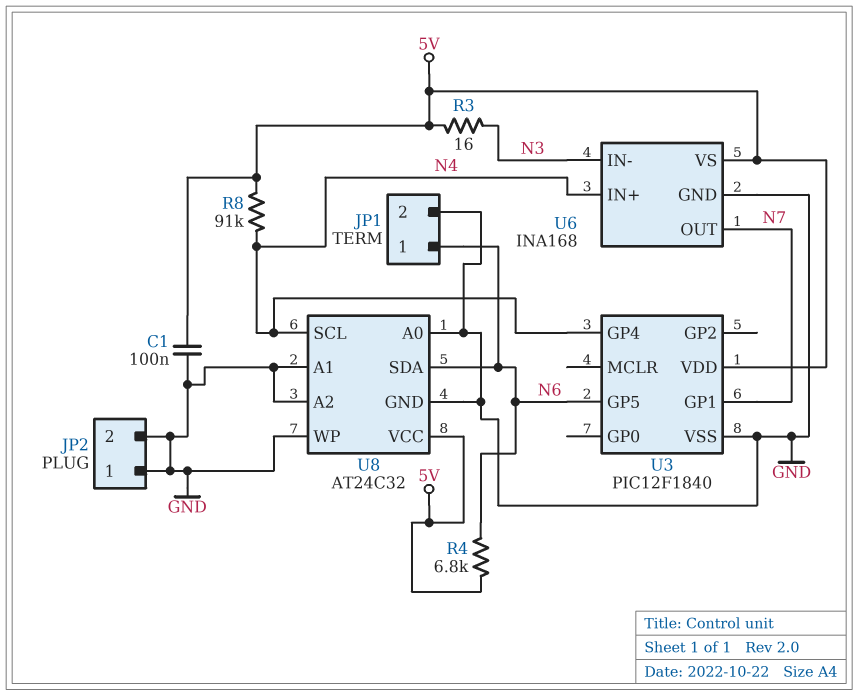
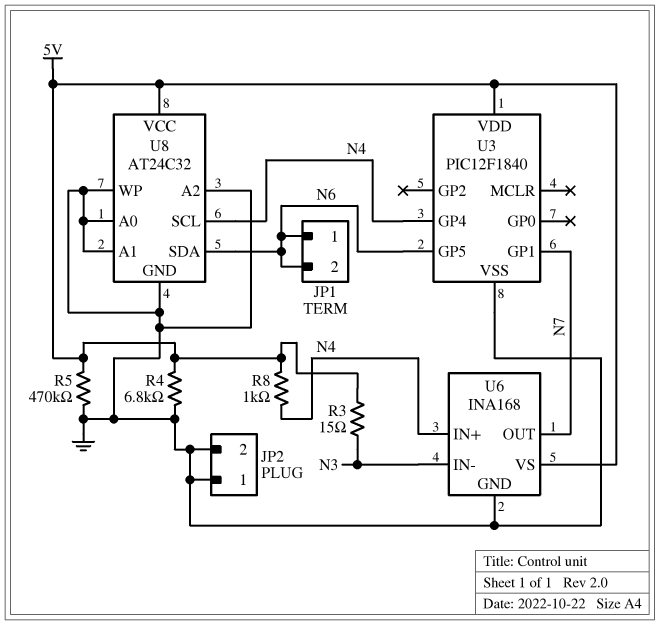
C1: 100nF (5V, GND) -> none
JP1 pin 2: GND -> N6
R3: 16 (5V, N3) -> 15 (5V, N3)
R4: 6.8k (5V, N6) -> 6.8k (5V, GND)
R5: none -> 470k (5V, GND)
R8: 91k (5V, N4) -> 1k (5V, N4)

